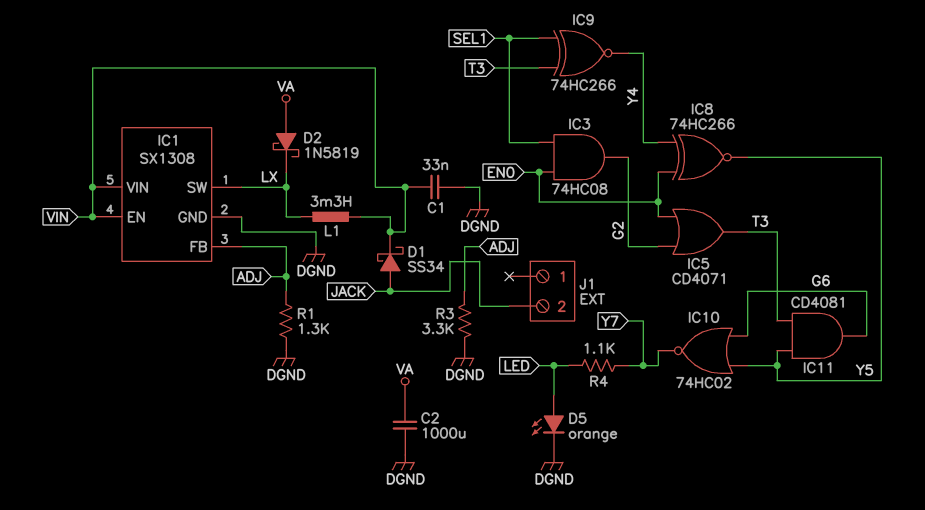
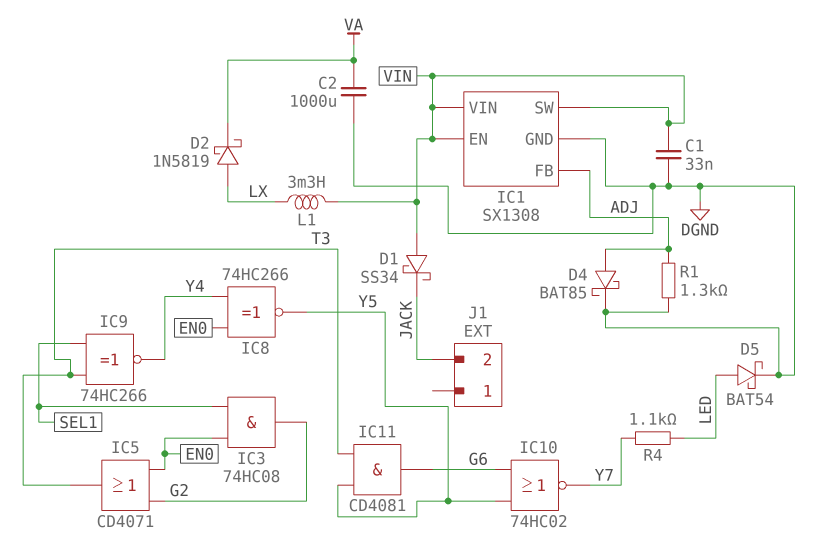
D1: schottky SS34 (A JACK, K VIN) -> schottky SS34 (A VIN, K JACK)
D2: schottky 1N5819 (A VA, K LX) -> schottky 1N5819 (A LX, K VA)
D4: none -> schottky BAT85 (A ADJ, K DGND)
D5: LED orange (A LED, K DGND) -> schottky BAT54 (A LED, K DGND)
IC1 pin SW: LX -> VIN
R3: 3.3k (ADJ, DGND) -> none

